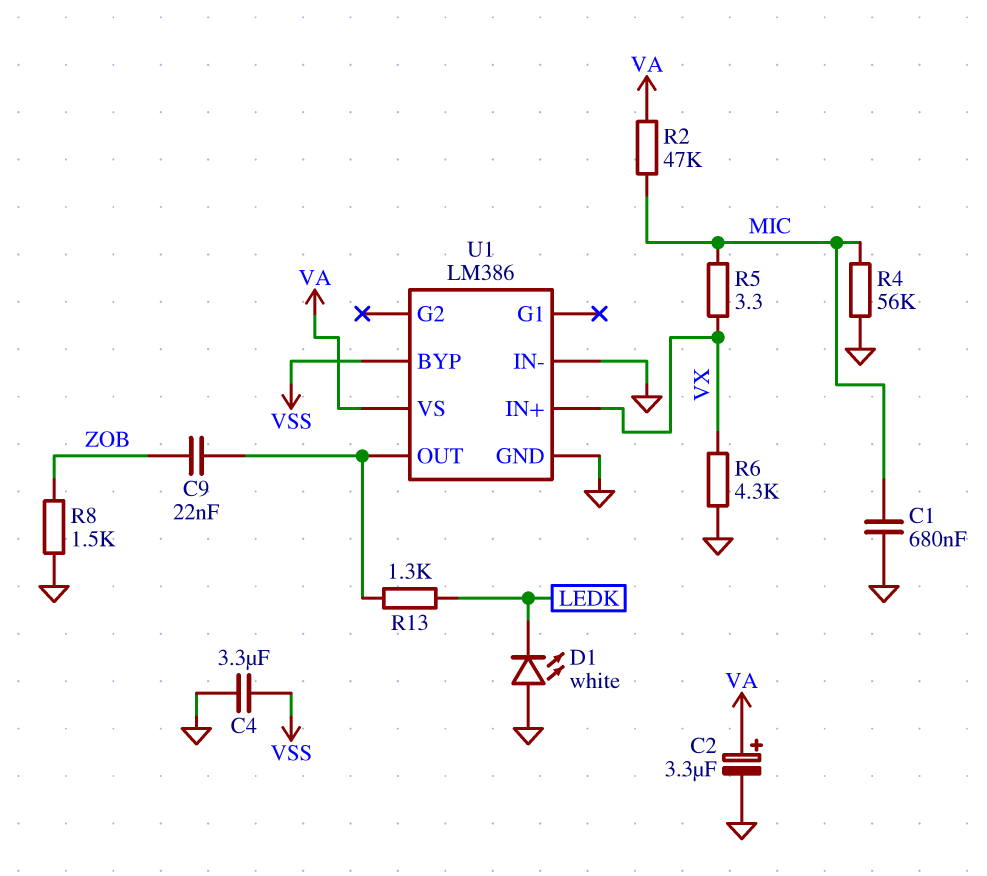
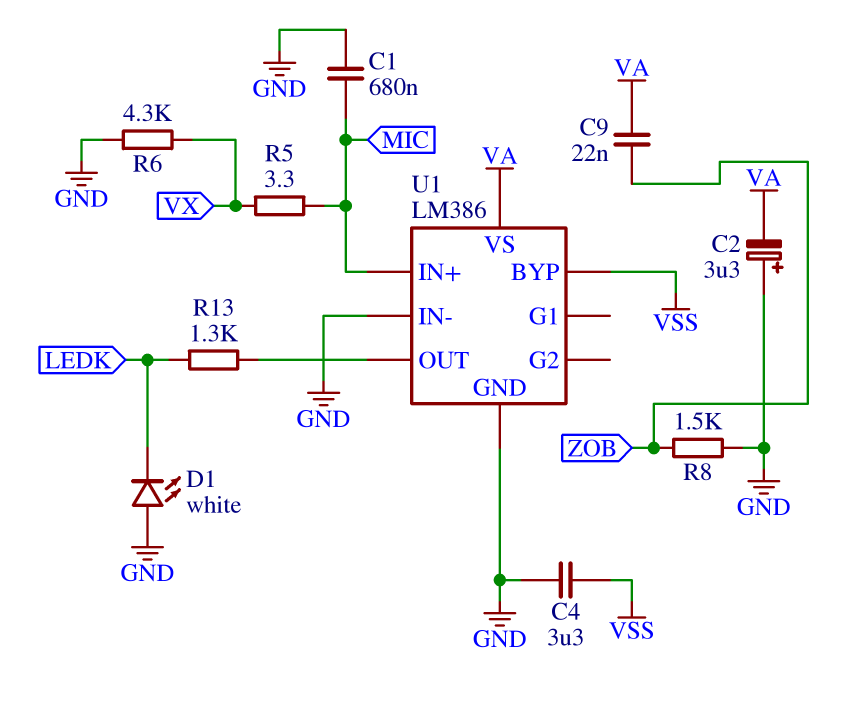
C2: 3.3uF (plus VA, minus GND) -> 3.3uF (plus GND, minus VA)
C9: 22nF (U1/OUT, ZOB) -> 22nF (VA, ZOB)
R2: 47k (MIC, VA) -> none
R4: 56k (GND, MIC) -> none
U1 pin IN+: VX -> MIC

